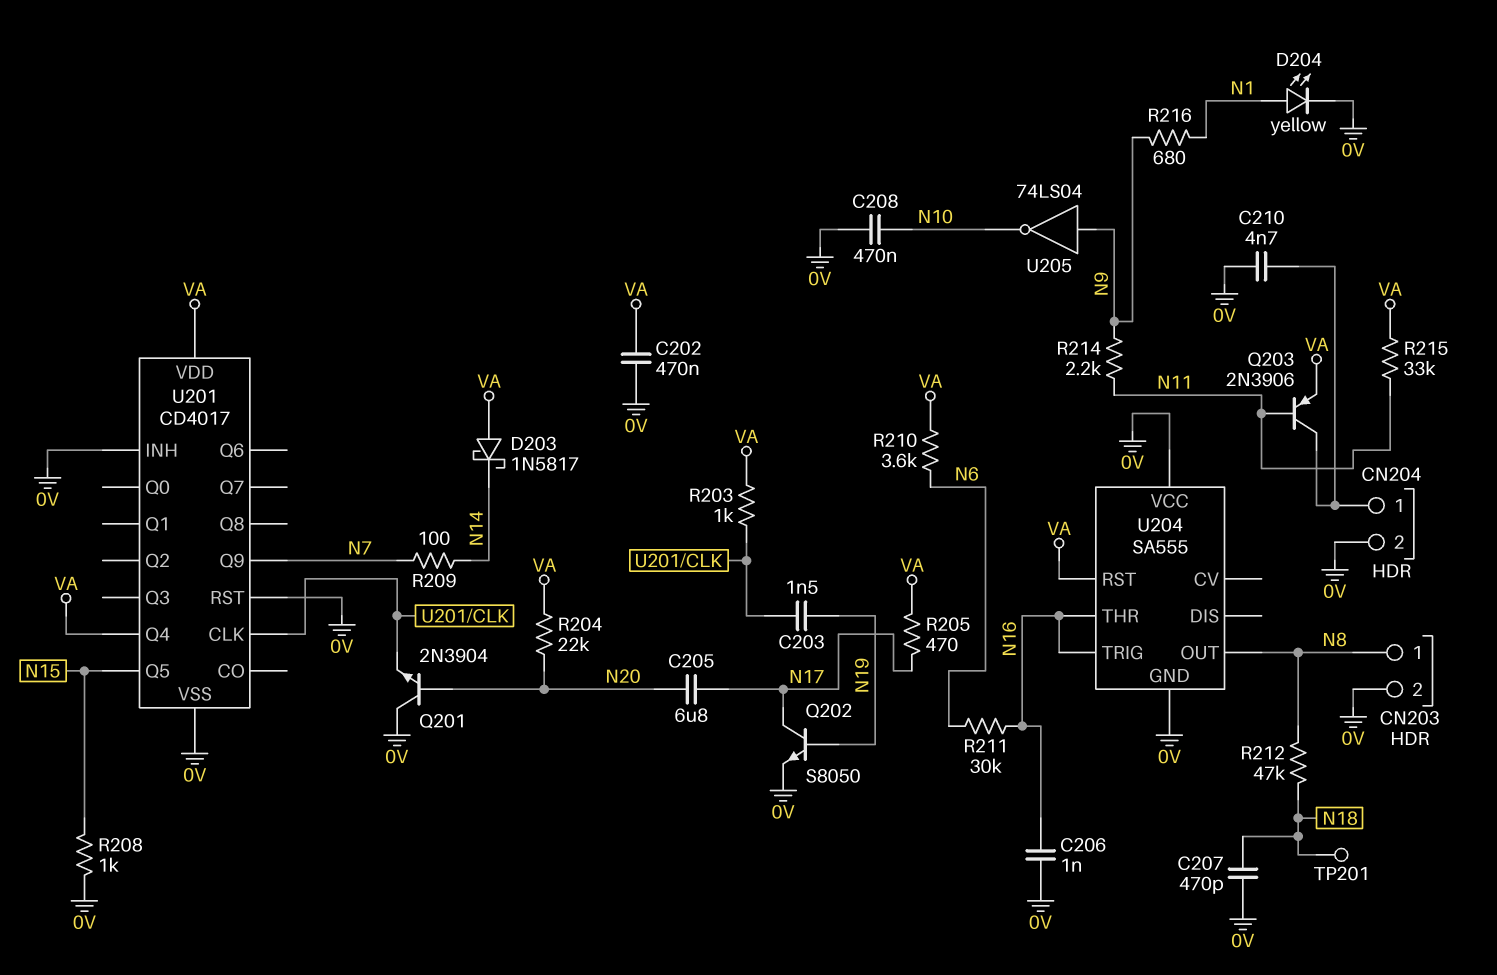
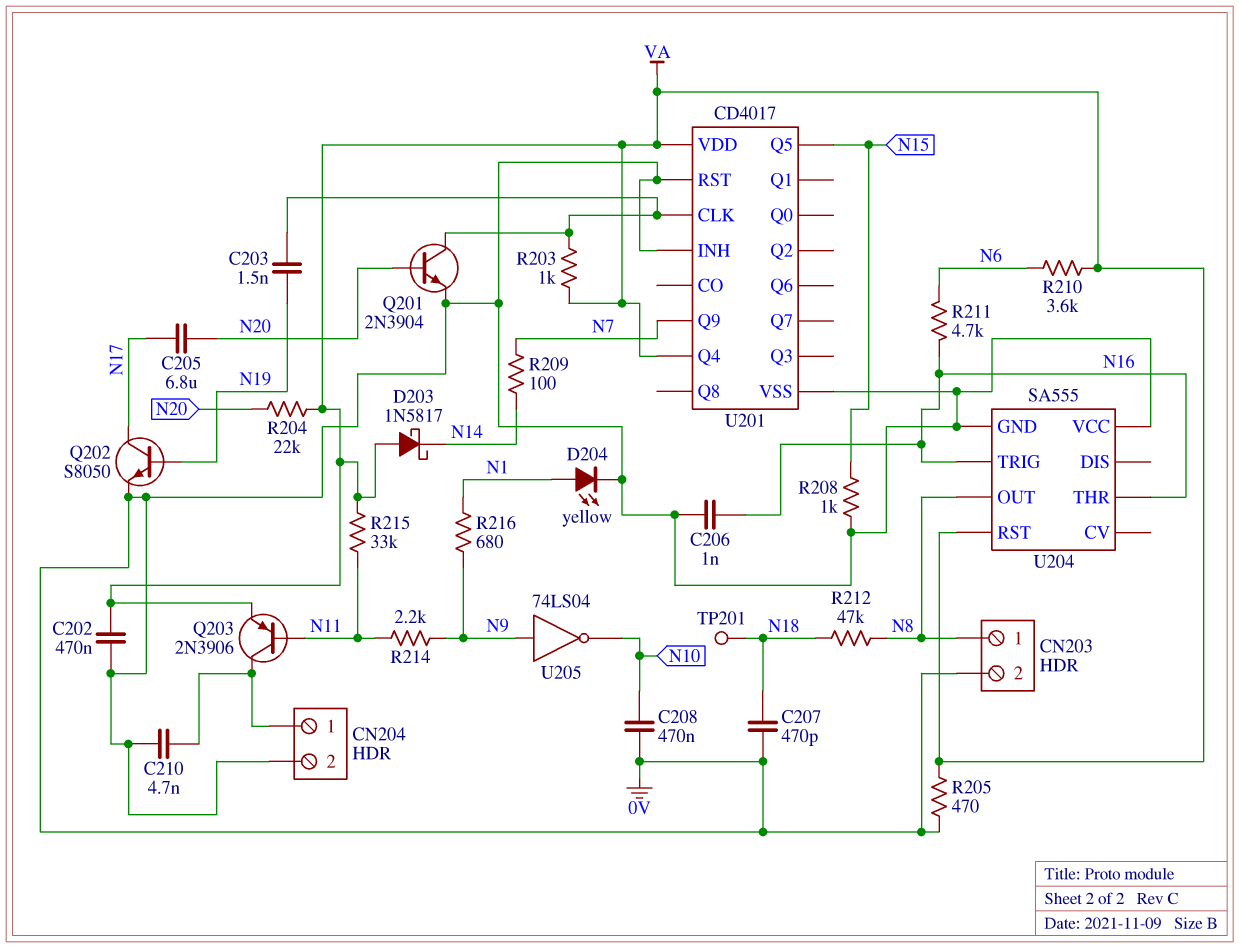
Q201: NPN 2N3904 (B N20, C 0V, E U201/CLK) -> NPN 2N3904 (B N20, C U201/CLK, E 0V)
R205: 470 (N17, VA) -> 470 (0V, VA)
R211: 30k (N6, N16) -> 4.7k (N6, N16)

